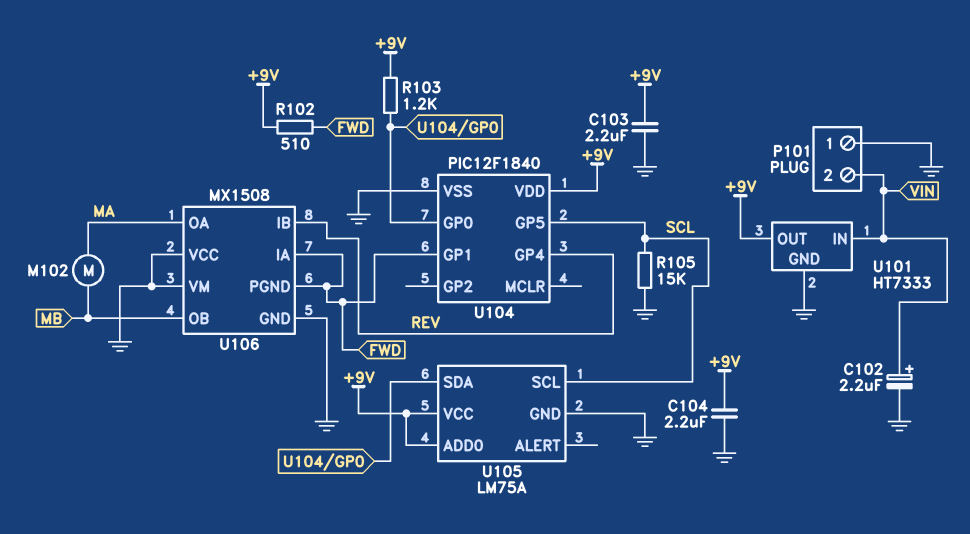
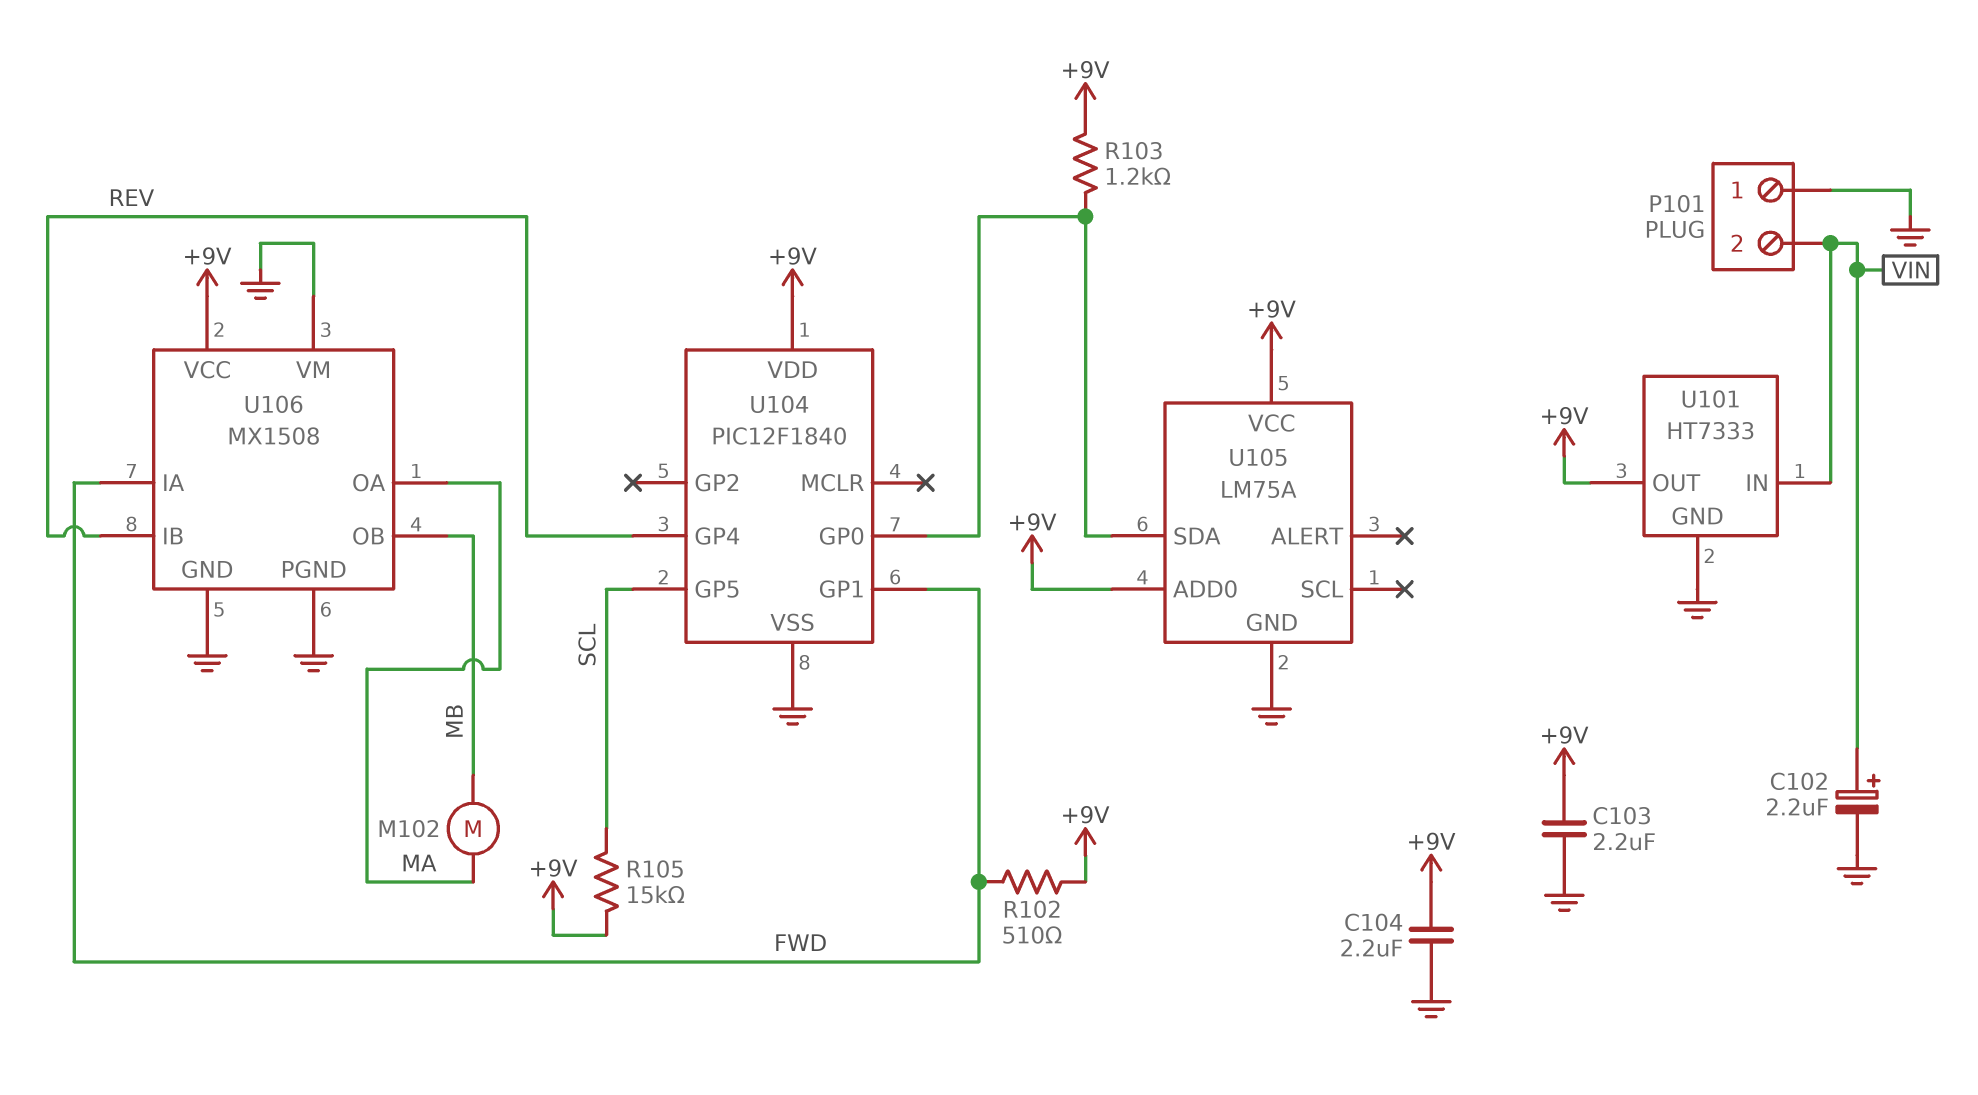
R105: 15k (GND, SCL) -> 15k (+9V, SCL)
U105 pin SCL: SCL -> none
U106 pin PGND: FWD -> GND
U106 pin VCC: GND -> +9V

